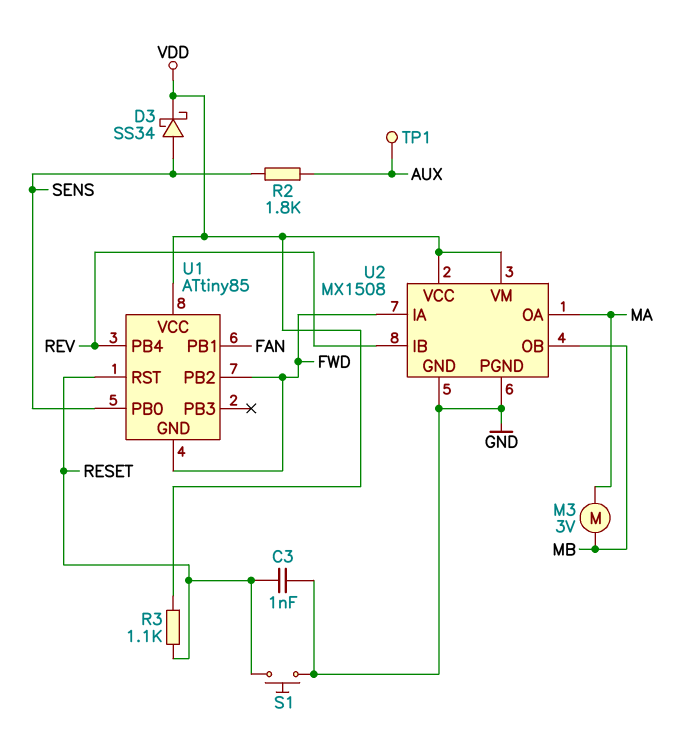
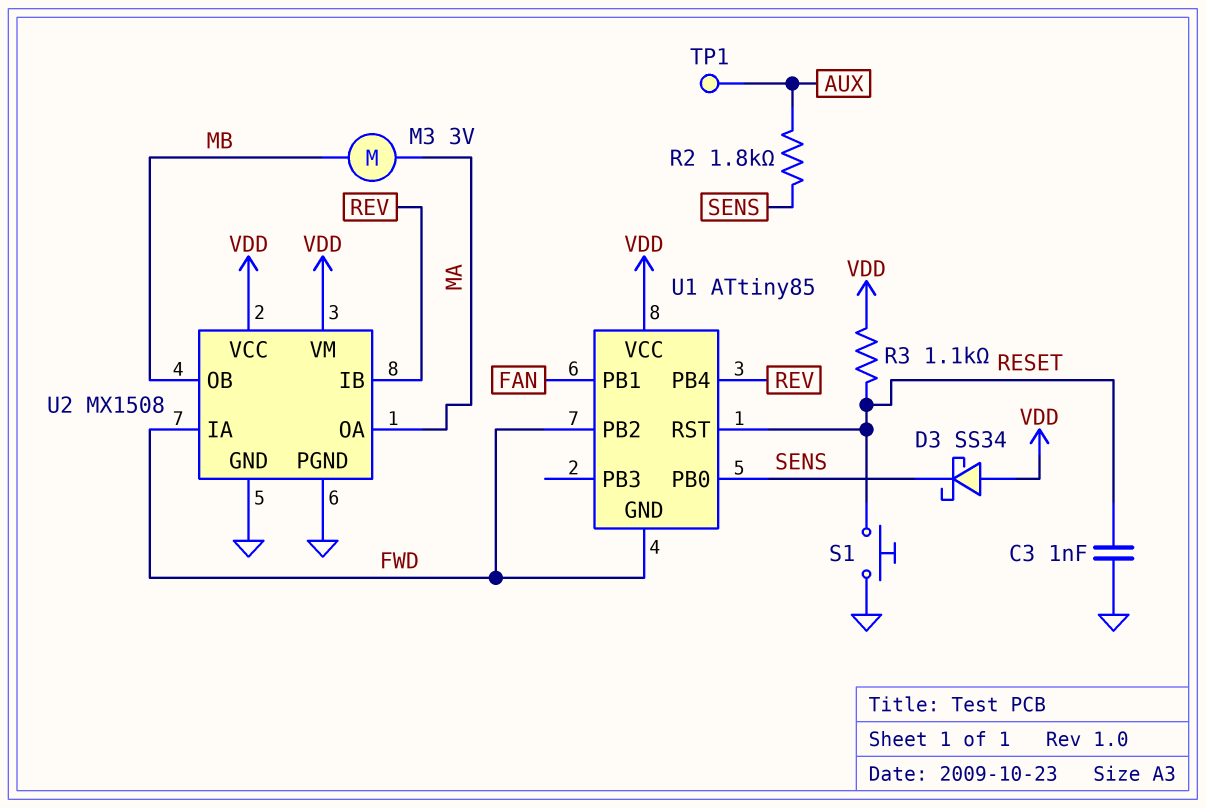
D3: schottky SS34 (A SENS, K VDD) -> schottky SS34 (A VDD, K SENS)

